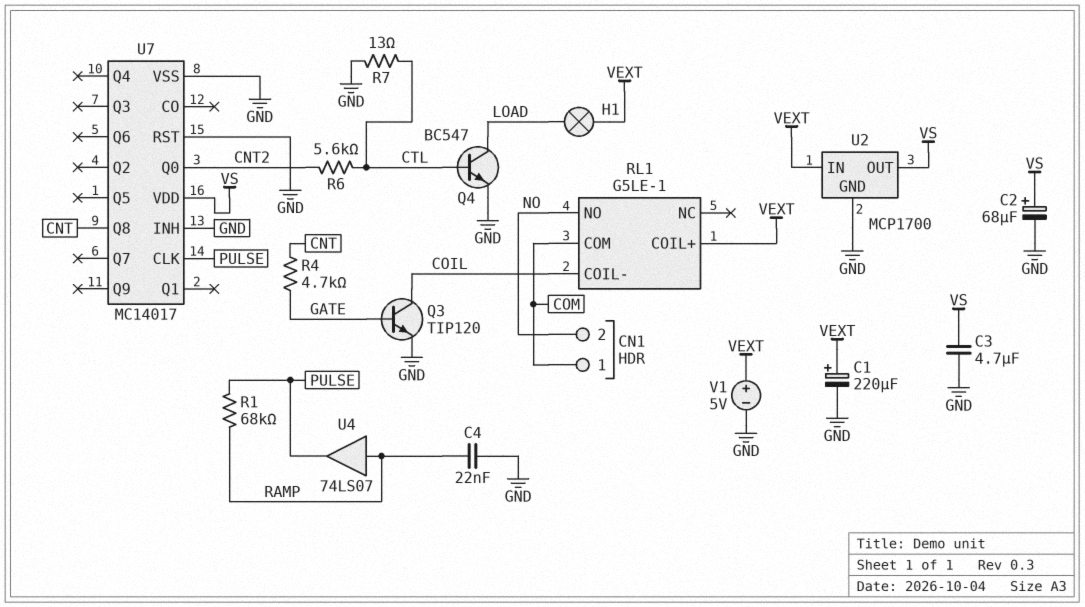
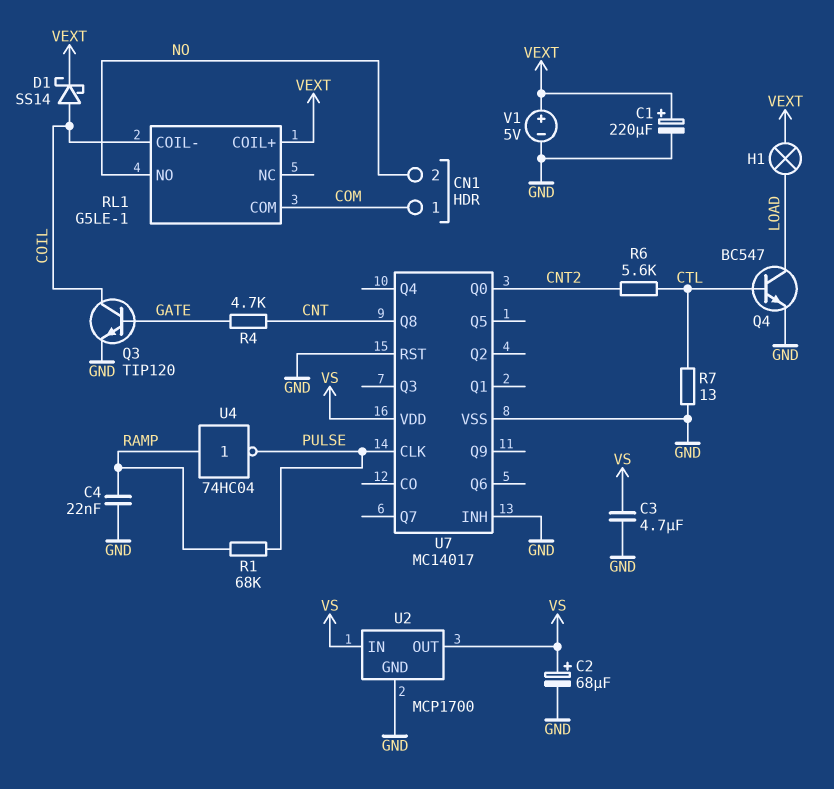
D1: none -> schottky SS14 (A COIL, K VEXT)
U2 pin IN: VEXT -> VS
U4: buffer 74LS07 (in RAMP, out PULSE) -> NOT 74HC04 (in RAMP, out PULSE)

